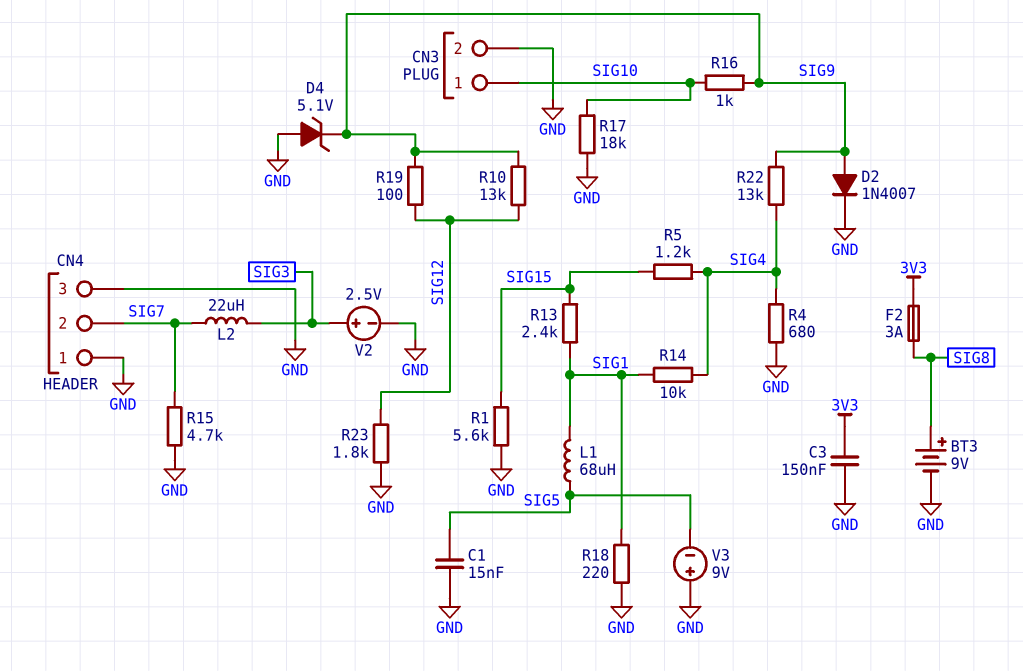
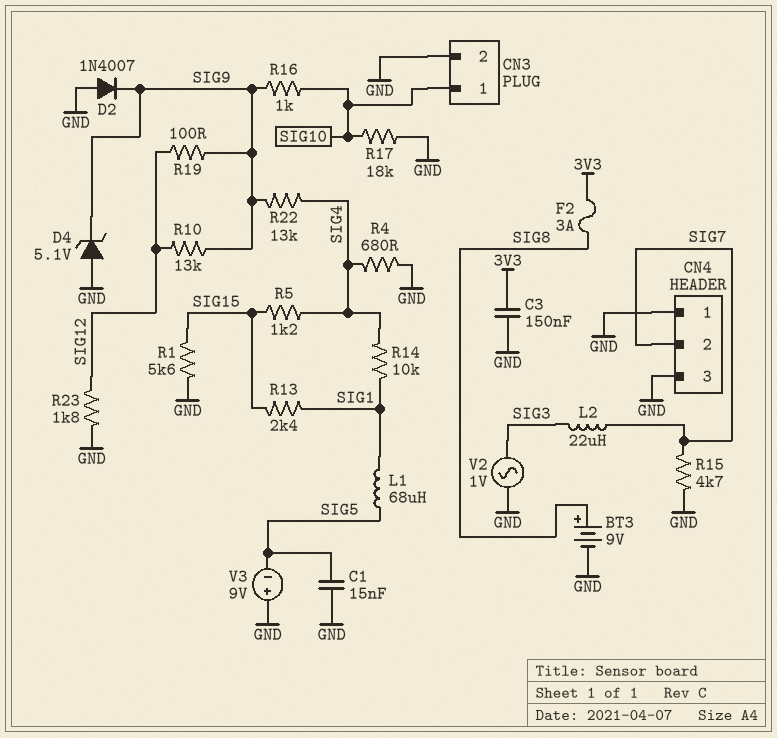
D2: diode 1N4007 (A SIG9, K GND) -> diode 1N4007 (A GND, K SIG9)
R18: 220 (GND, SIG1) -> none
V2: 2.5V (plus SIG3, minus GND) -> AC 1V (GND, SIG3)

